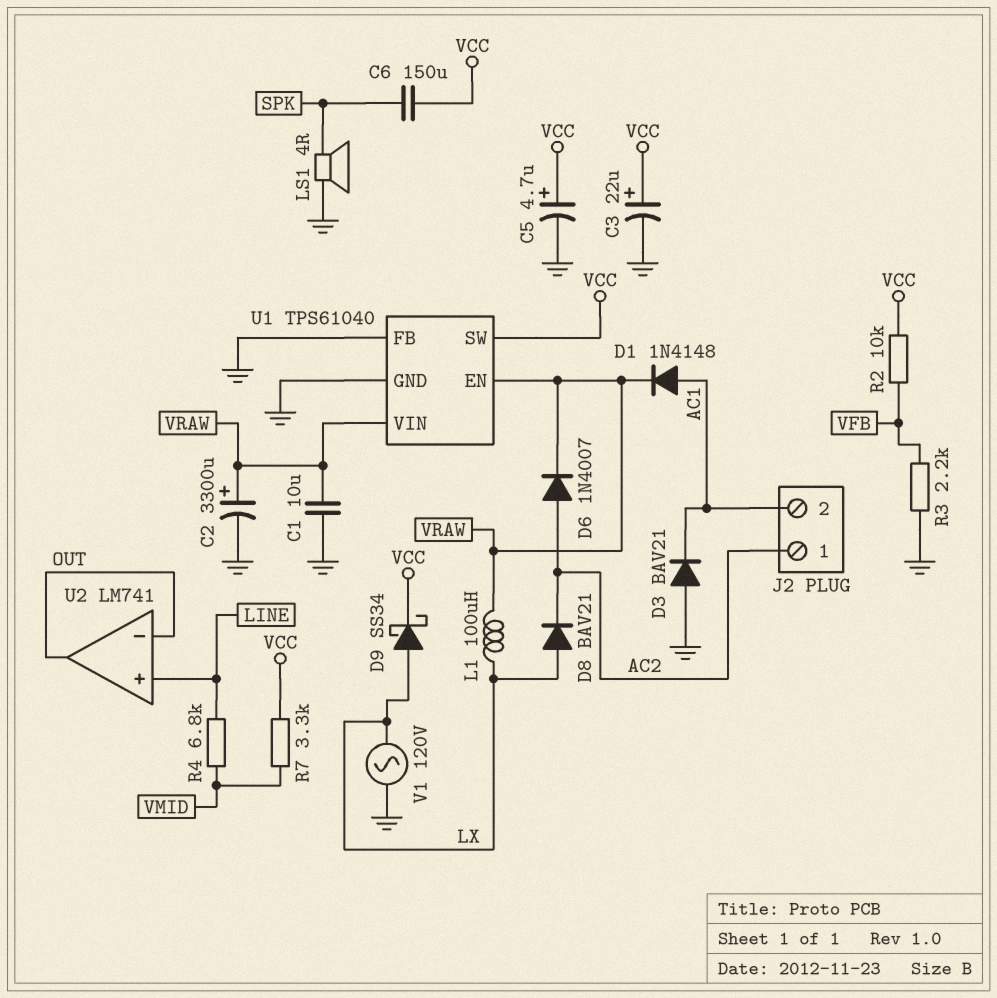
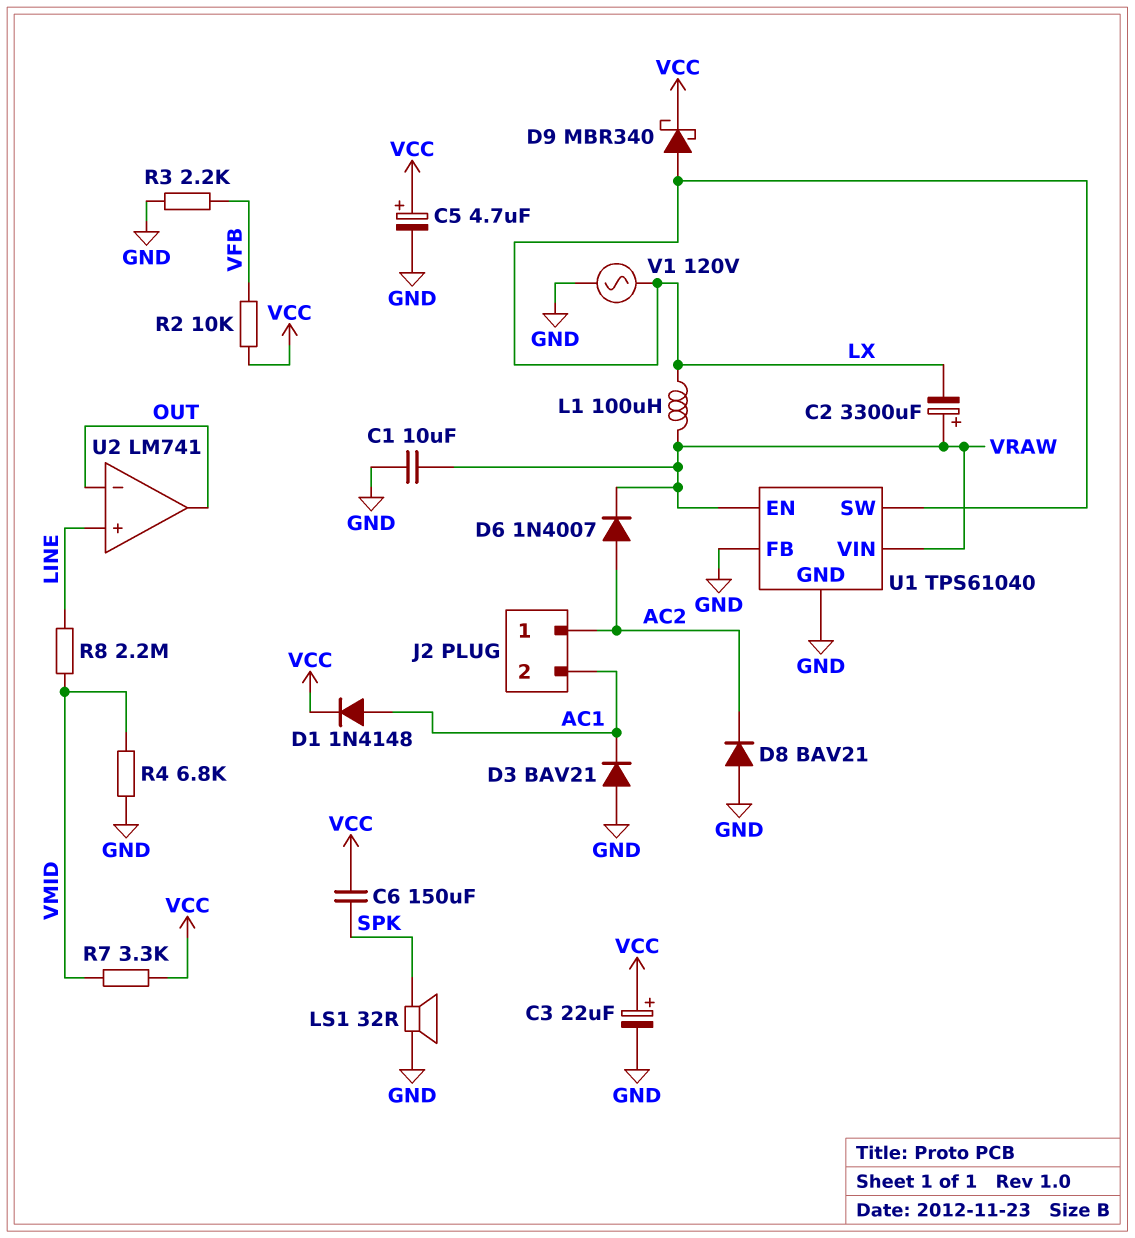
C2: 3300uF (plus VRAW, minus GND) -> 3300uF (plus VRAW, minus LX)
D1: diode 1N4148 (A AC1, K VRAW) -> diode 1N4148 (A AC1, K VCC)
D8: diode BAV21 (A LX, K AC2) -> diode BAV21 (A GND, K AC2)
D9: schottky SS34 (A LX, K VCC) -> schottky MBR340 (A LX, K VCC)
LS1: speaker 4R (GND, SPK) -> speaker 32R (GND, SPK)
R4: 6.8k (LINE, VMID) -> 6.8k (GND, VMID)
R8: none -> 2.2M (LINE, VMID)
U1 pin SW: VCC -> LX

